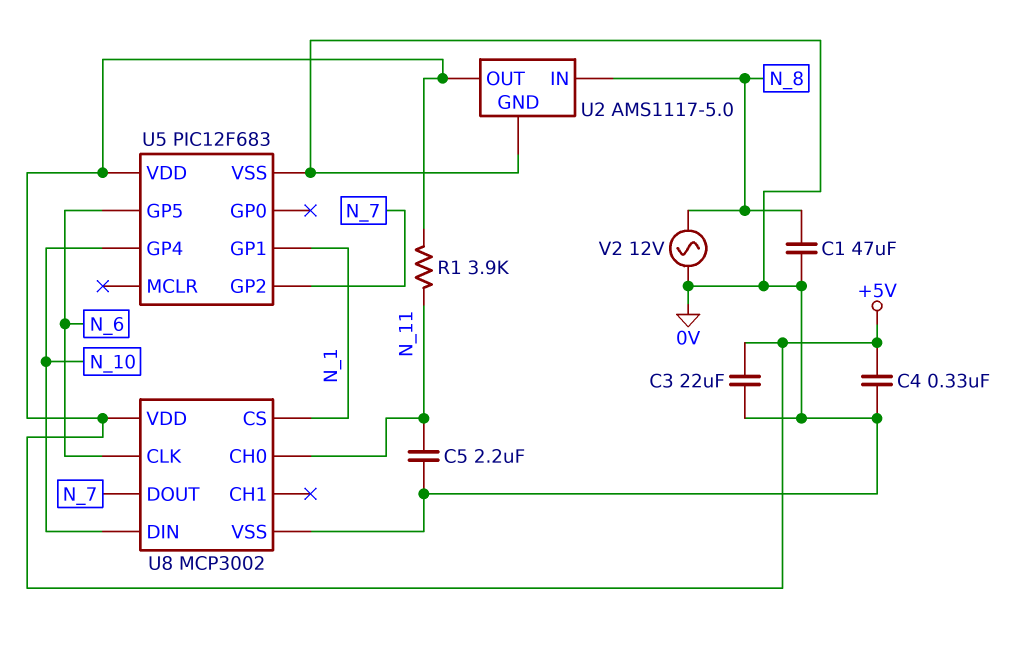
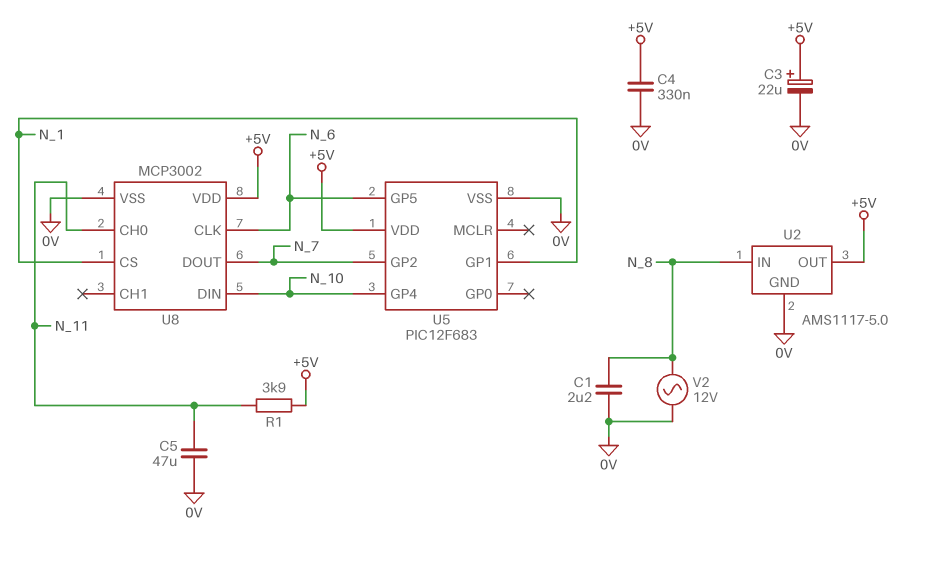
C1: 47uF (0V, N_8) -> 2.2uF (0V, N_8)
C3: 22uF (+5V, 0V) -> 22uF (plus +5V, minus 0V)
C5: 2.2uF (0V, N_11) -> 47uF (0V, N_11)

